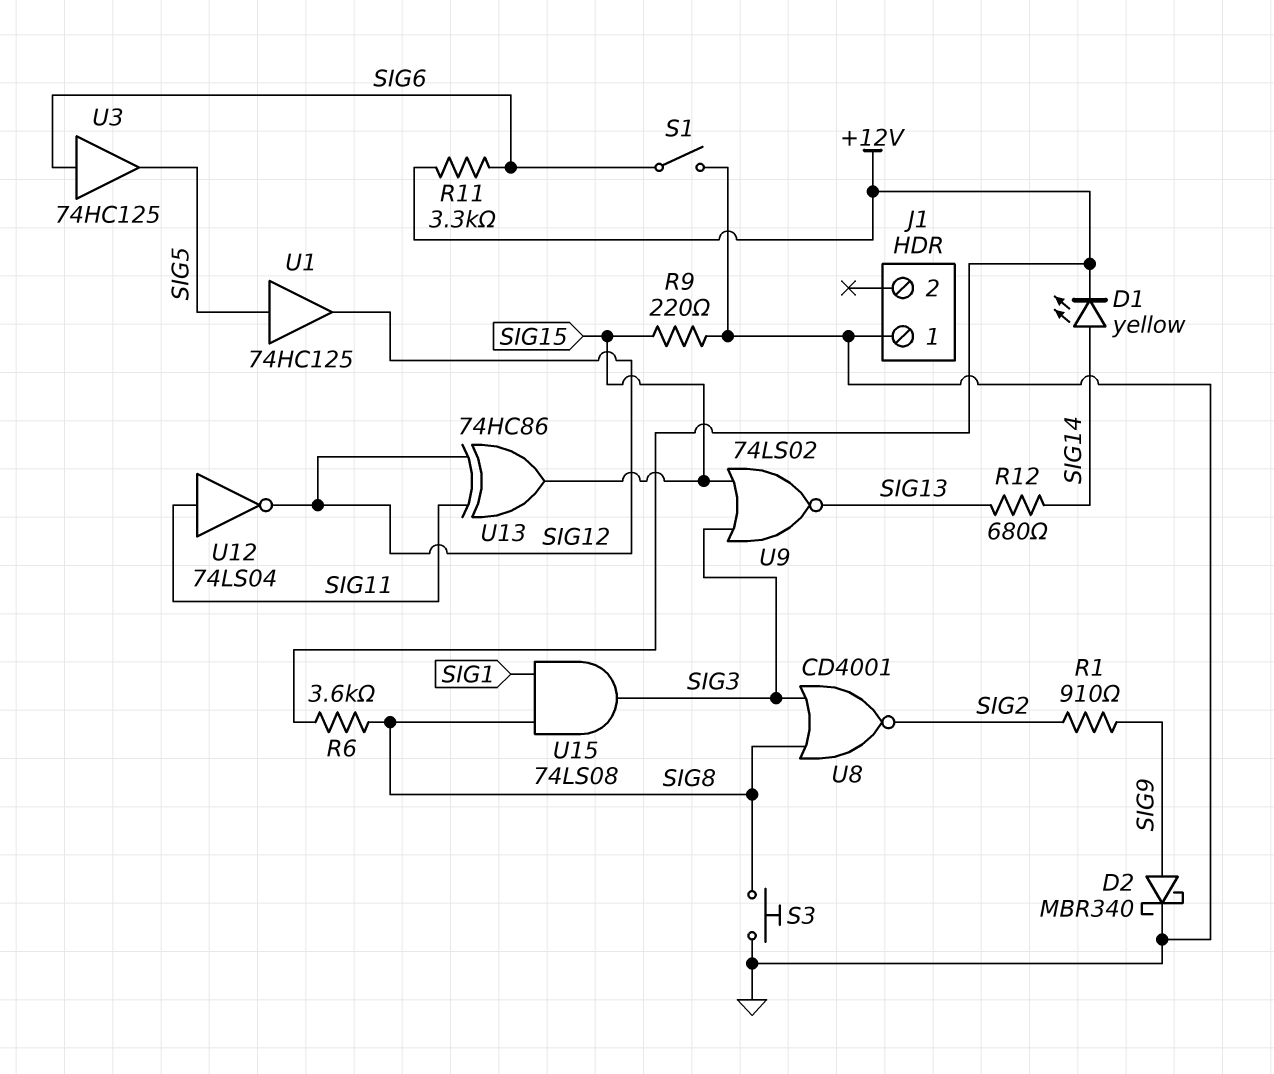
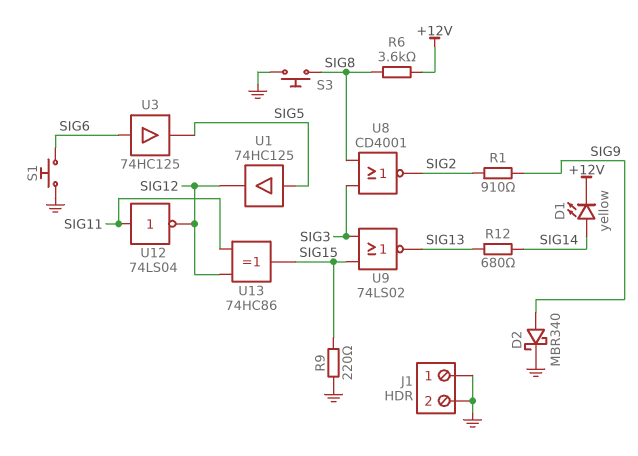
J1 pin 2: none -> GND
R11: 3.3k (+12V, SIG6) -> none
S1: switch (GND, SIG6) -> button (GND, SIG6)
U15: AND 74LS08 (in SIG1, in SIG8, out SIG3) -> none

